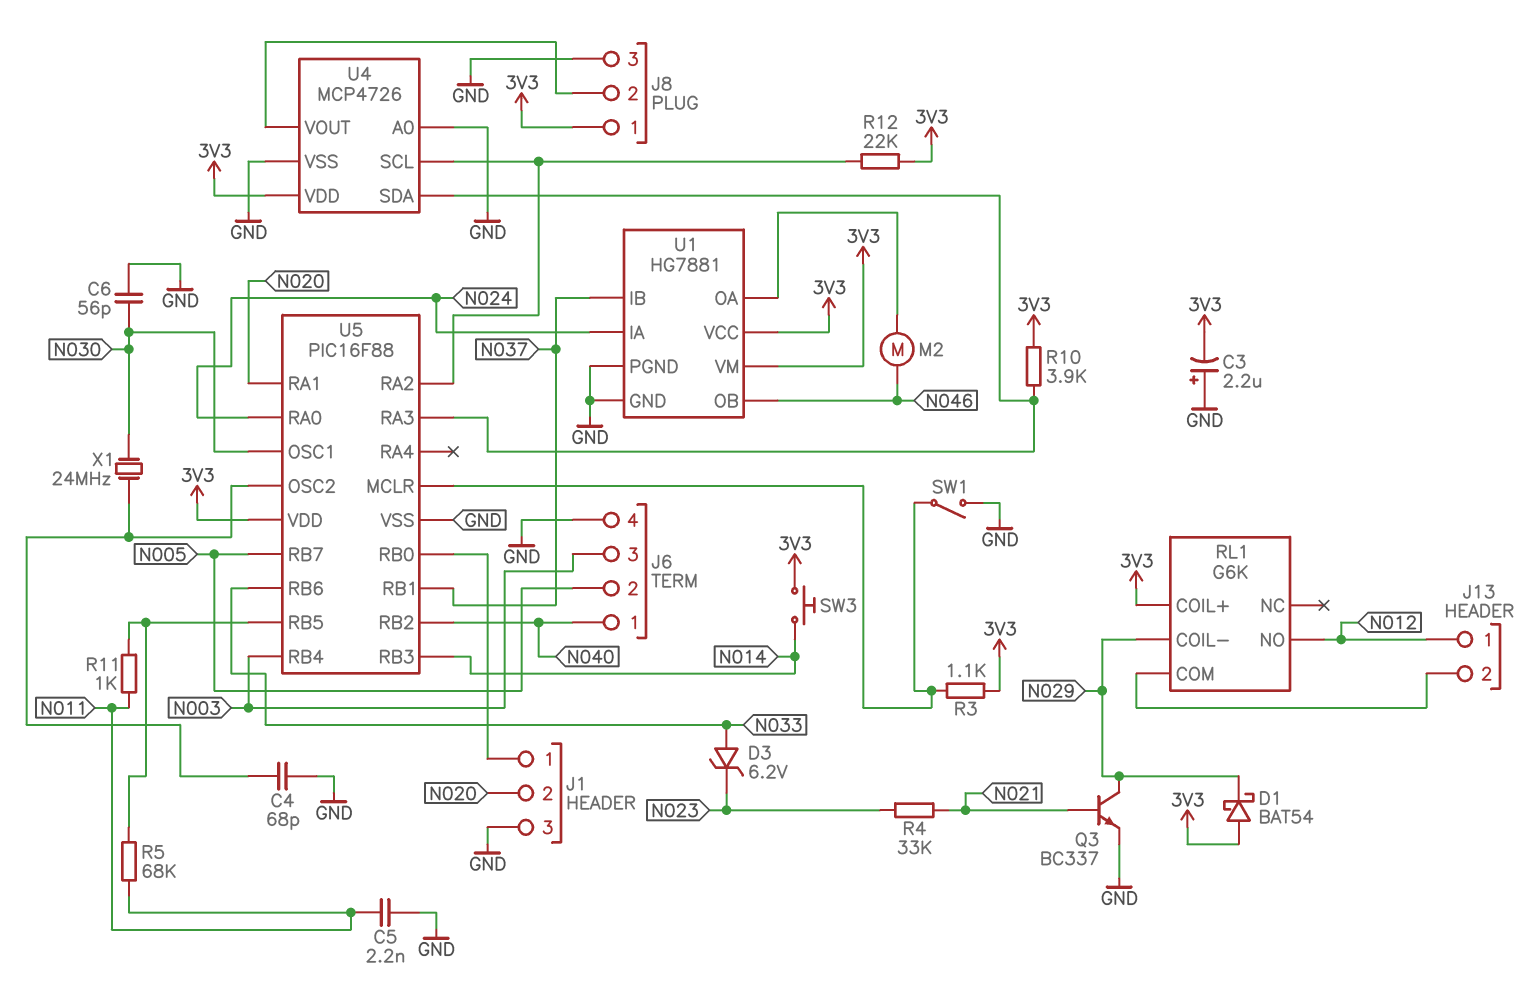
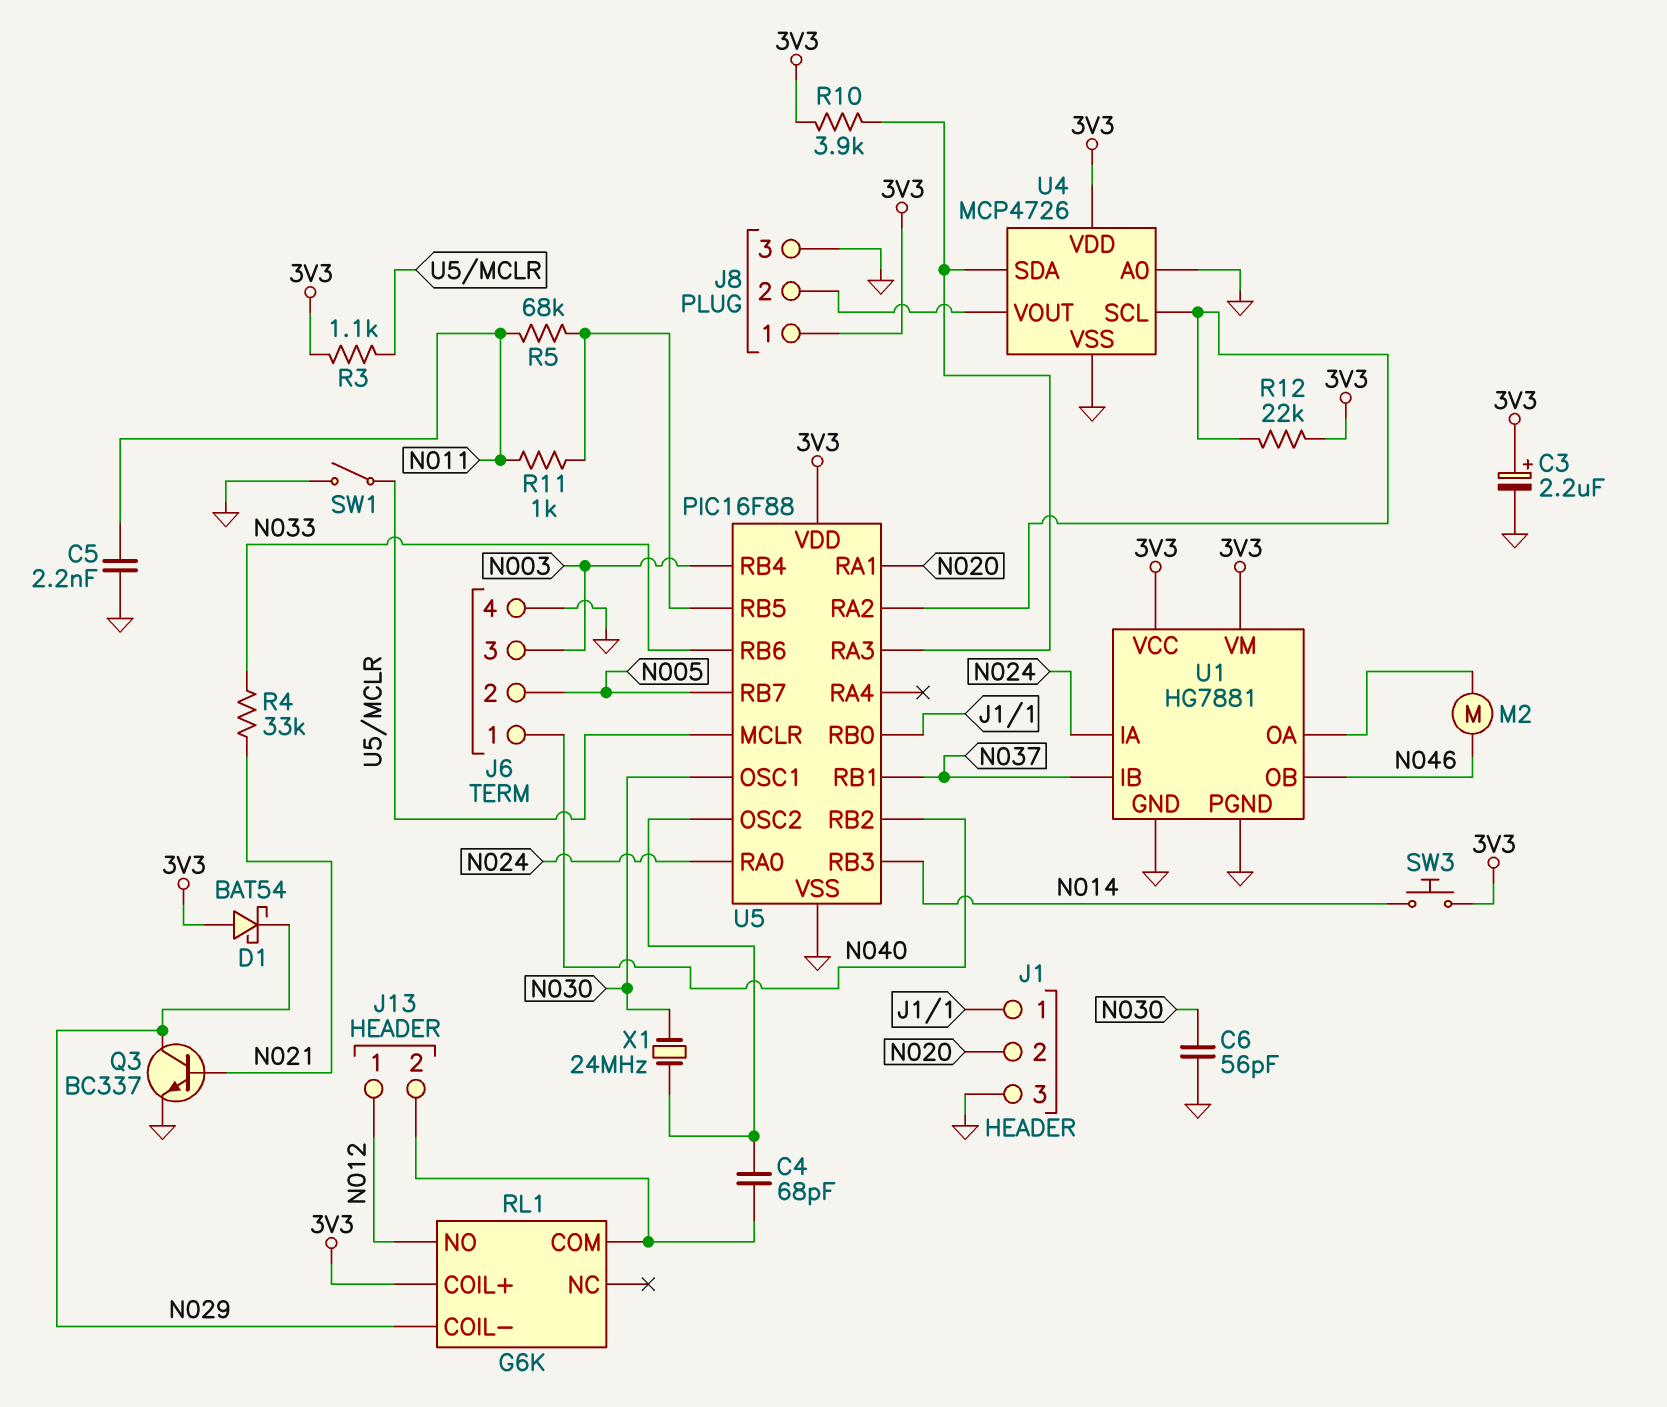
C3: 2.2uF (plus GND, minus 3V3) -> 2.2uF (plus 3V3, minus GND)
C4: 68pF (GND, U5/OSC2) -> 68pF (J13/2, U5/OSC2)
D3: zener 6.2V (A N033, K N023) -> none
R4: 33k (N021, N023) -> 33k (N021, N033)

